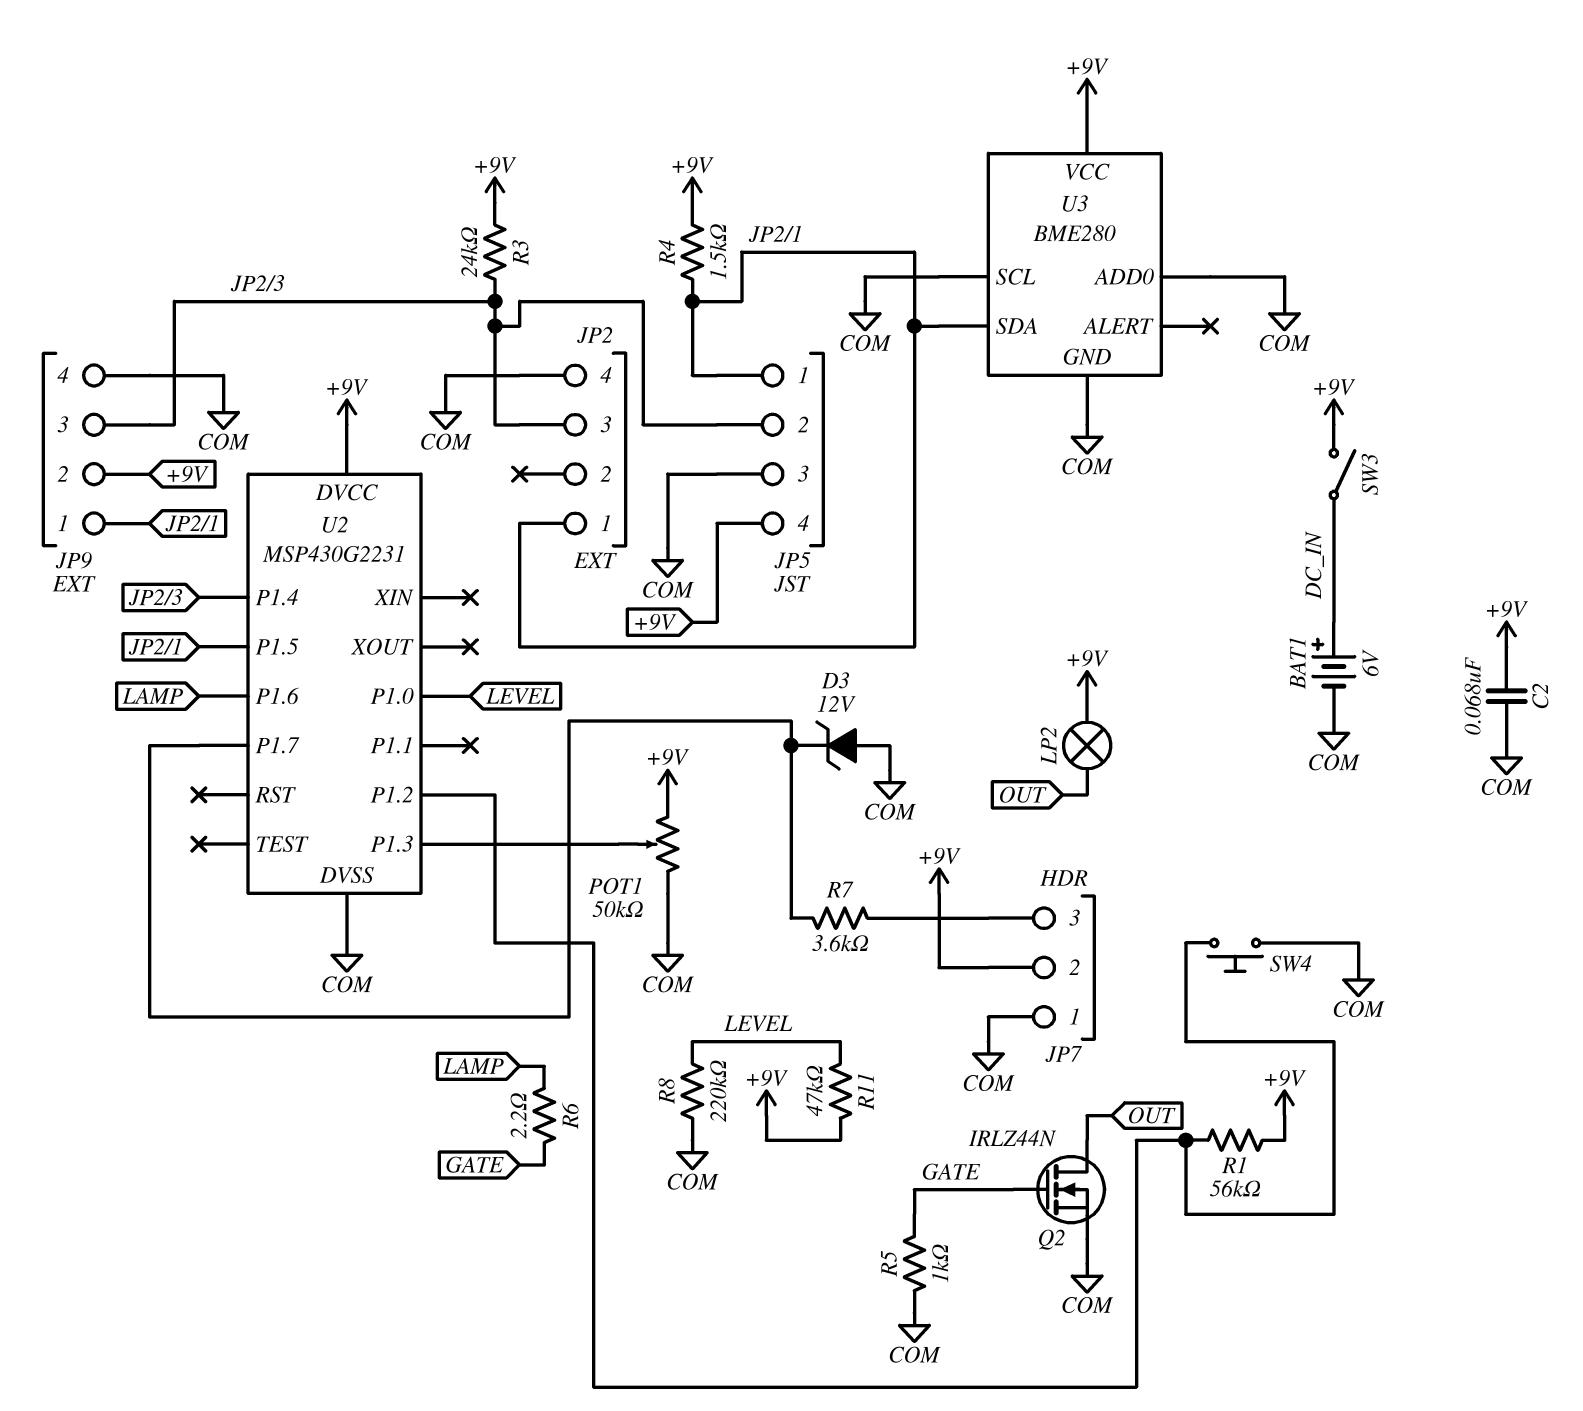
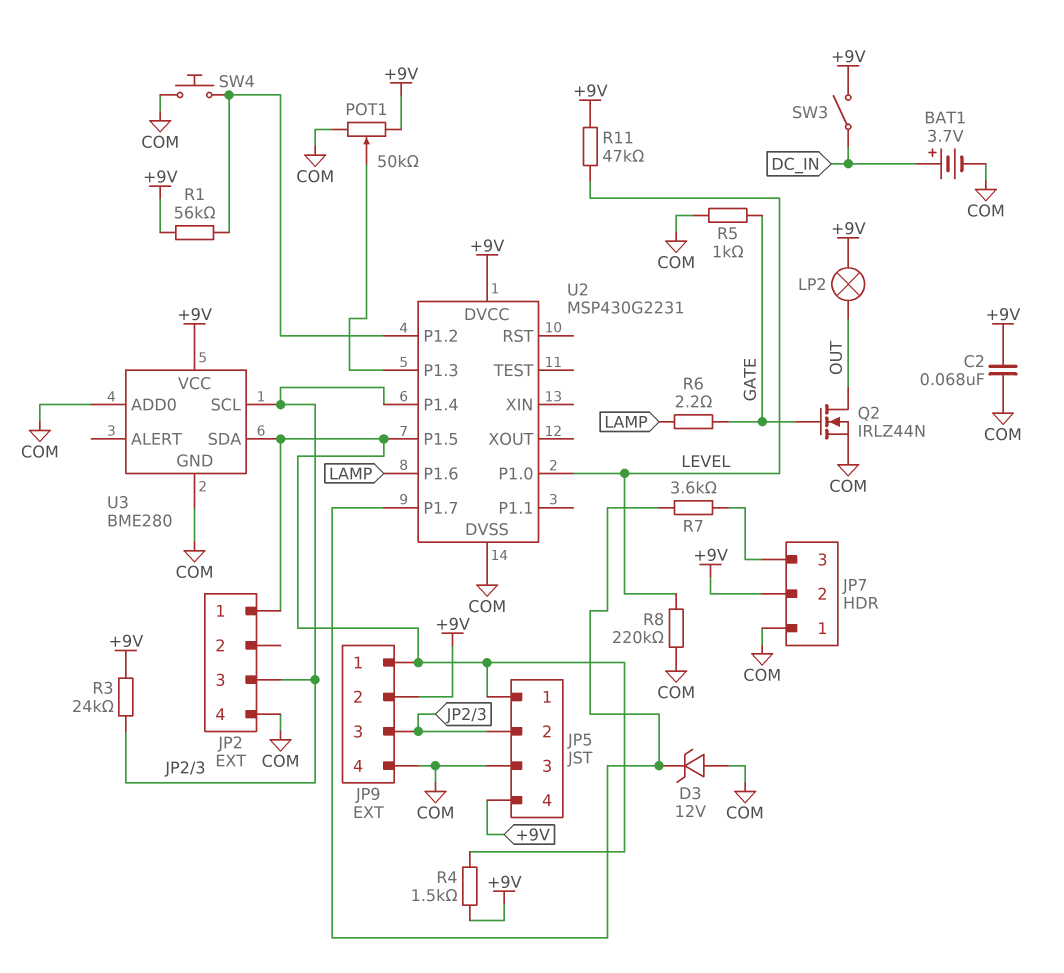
BAT1: 6V (plus DC_IN, minus COM) -> 3.7V (plus DC_IN, minus COM)
U3 pin SCL: COM -> JP2/3

